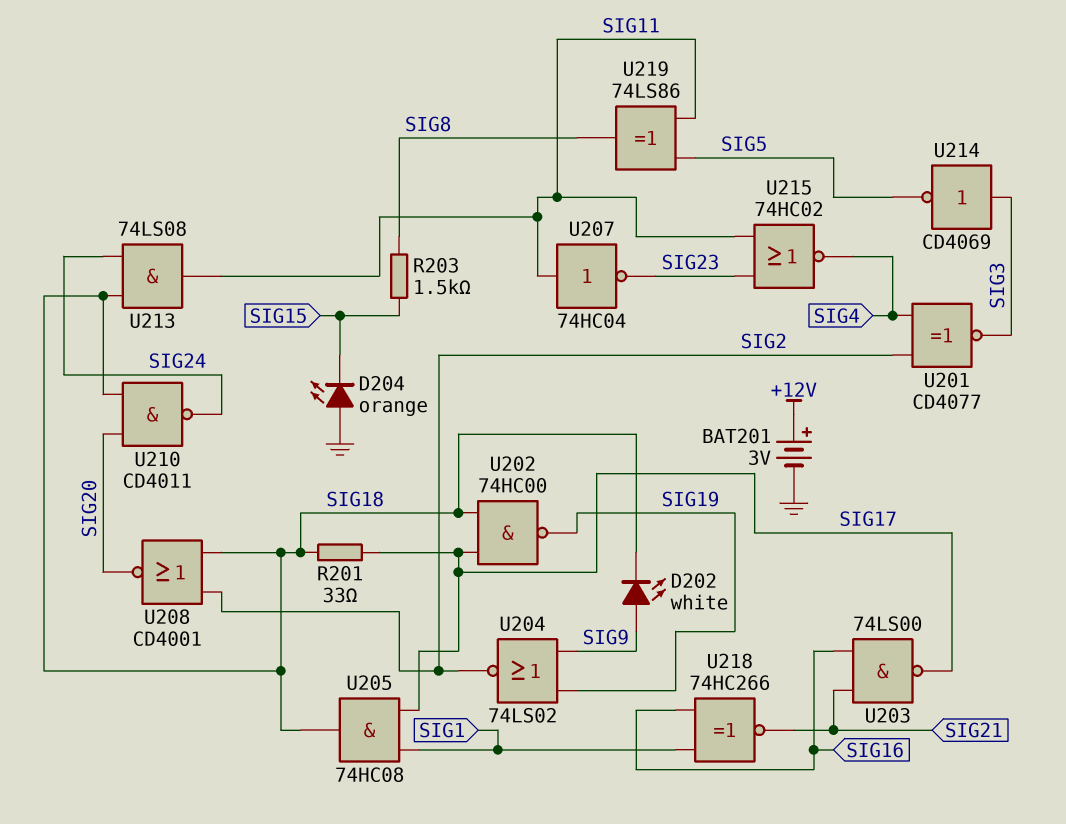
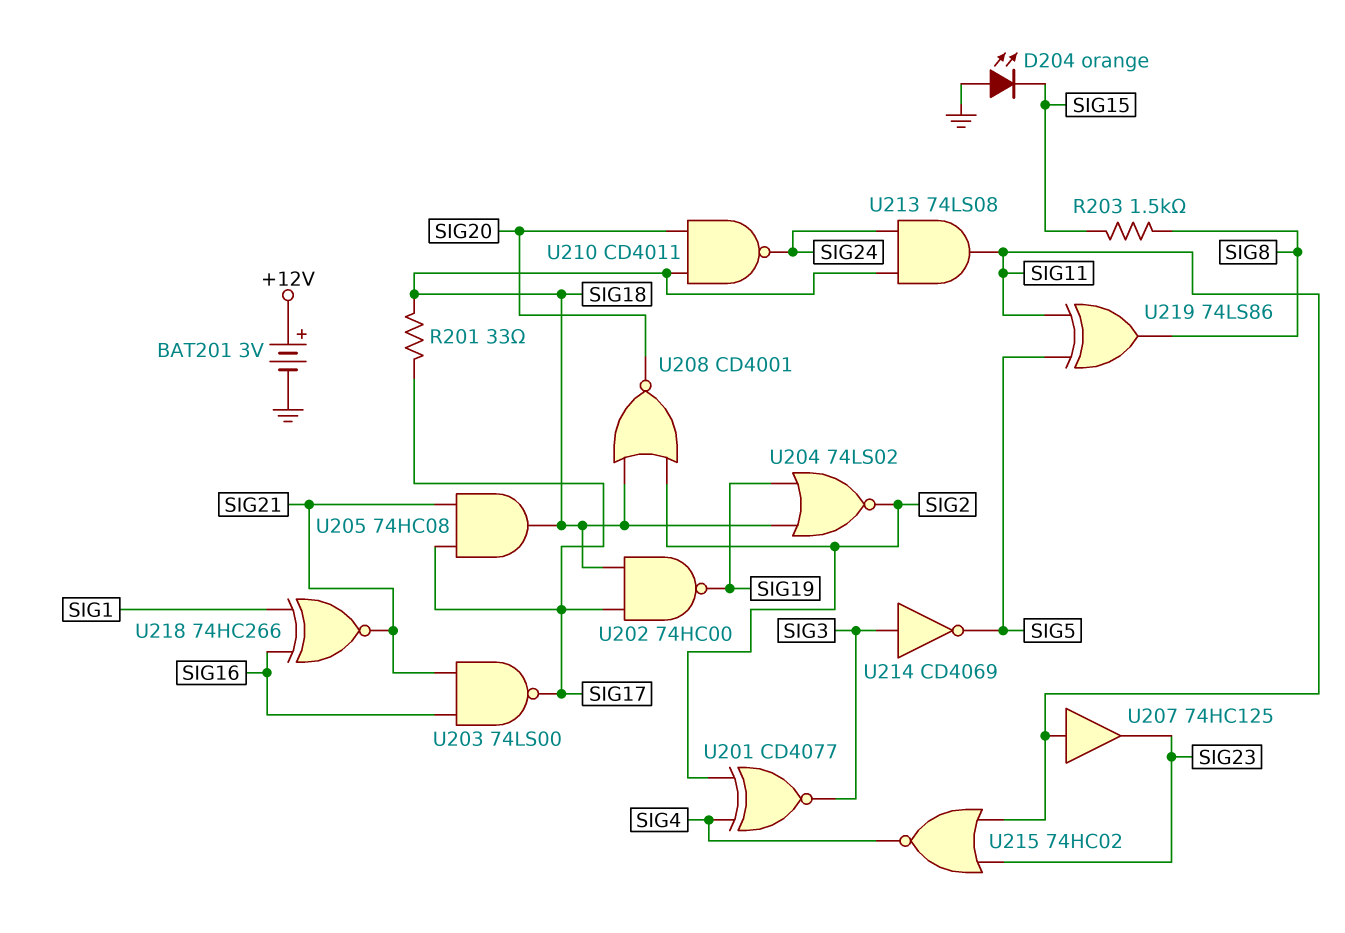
D202: LED white (A SIG9, K SIG18) -> none
U204: NOR 74LS02 (in SIG9, in SIG19, out SIG2) -> NOR 74LS02 (in SIG18, in SIG19, out SIG2)
U205: AND 74HC08 (in SIG1, in SIG17, out SIG18) -> AND 74HC08 (in SIG17, in SIG21, out SIG18)
U207: NOT 74HC04 (in SIG11, out SIG23) -> buffer 74HC125 (in SIG11, out SIG23)

